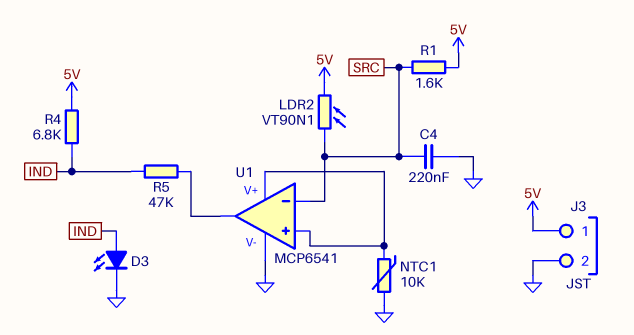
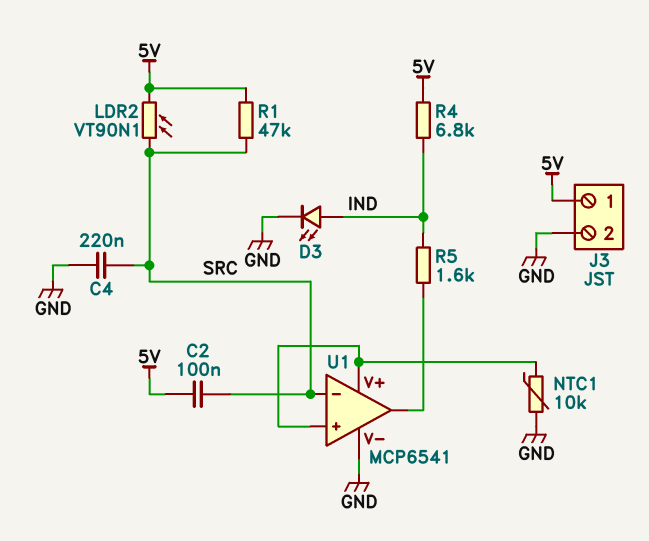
C2: none -> 100nF (5V, SRC)
R1: 1.6k (5V, SRC) -> 47k (5V, SRC)
R5: 47k (IND, U1/out) -> 1.6k (IND, U1/out)

